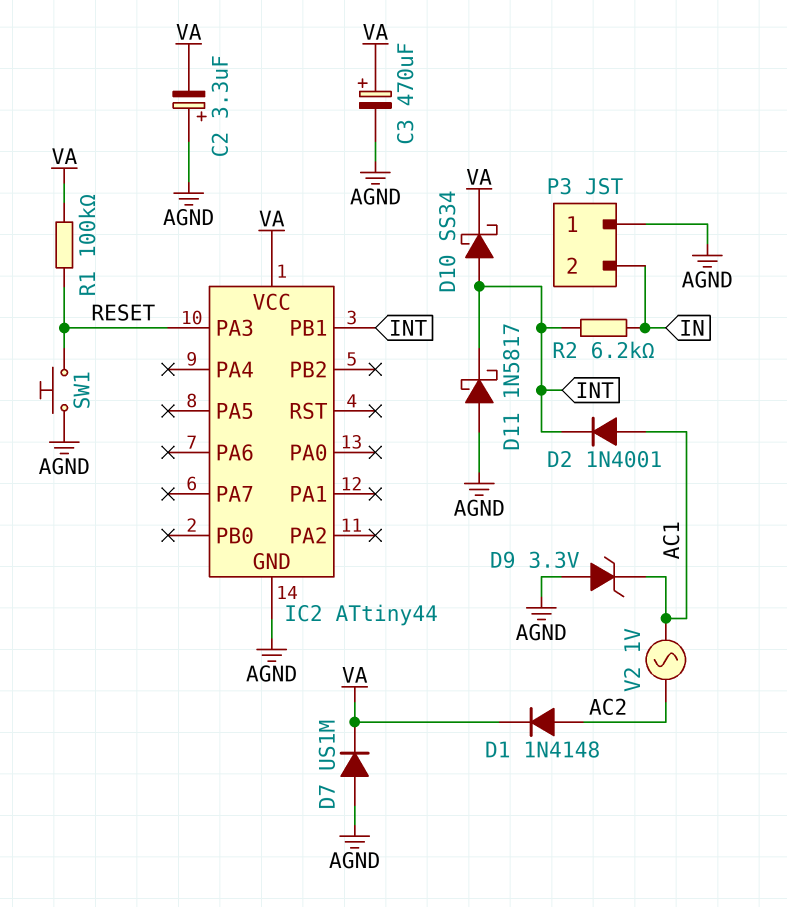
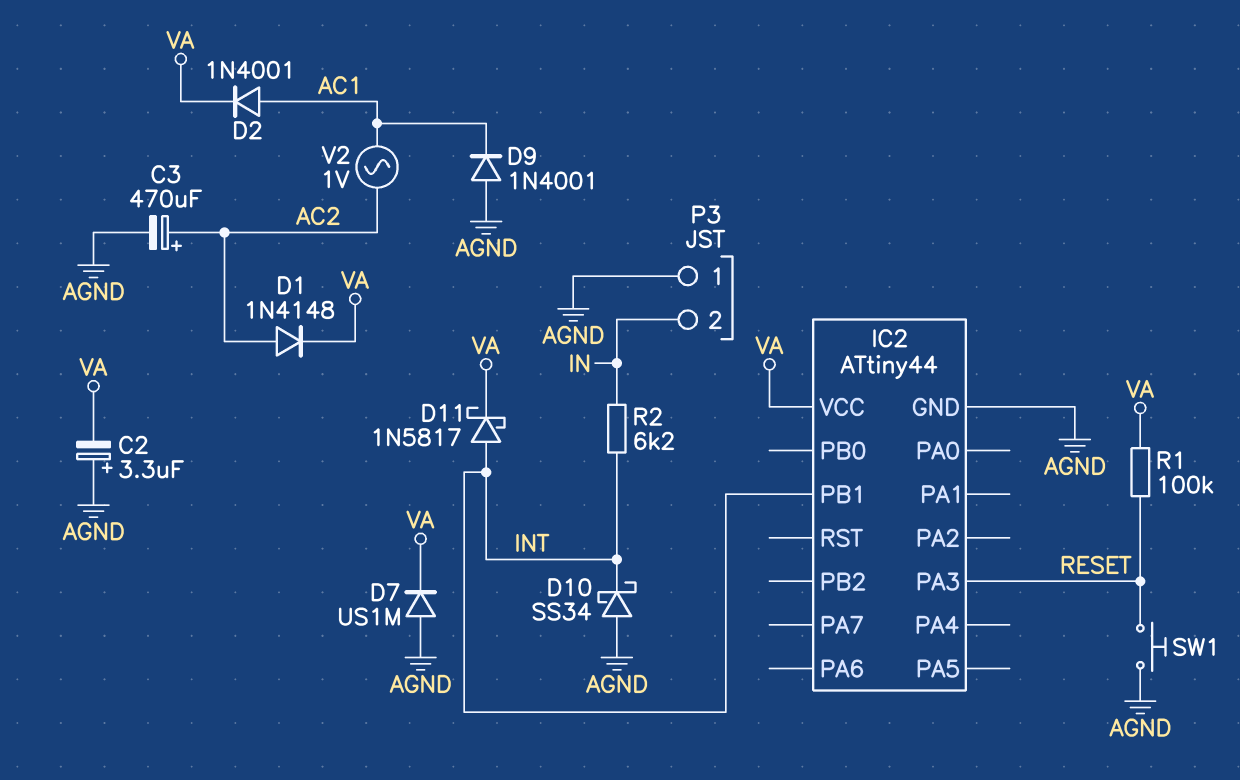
C3: 470uF (plus VA, minus AGND) -> 470uF (plus AC2, minus AGND)
D2: diode 1N4001 (A AC1, K INT) -> diode 1N4001 (A AC1, K VA)
D9: zener 3.3V (A AGND, K AC1) -> diode 1N4001 (A AGND, K AC1)
D10: schottky SS34 (A INT, K VA) -> schottky SS34 (A AGND, K INT)
D11: schottky 1N5817 (A AGND, K INT) -> schottky 1N5817 (A INT, K VA)

